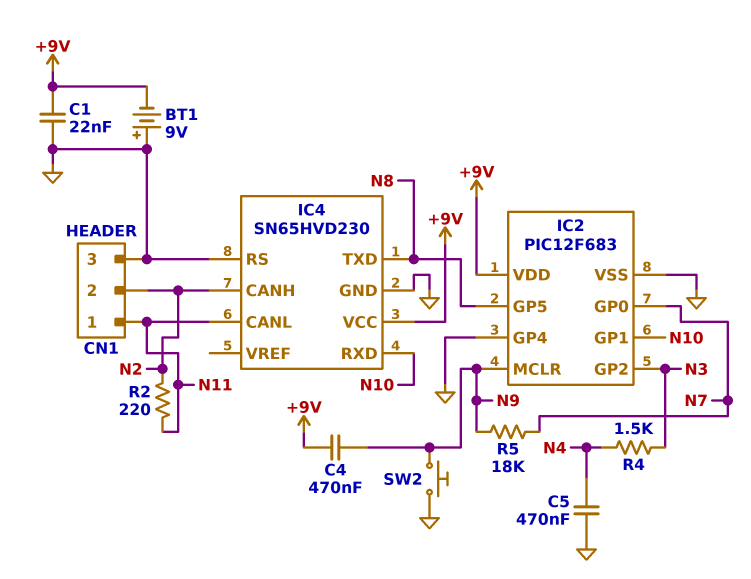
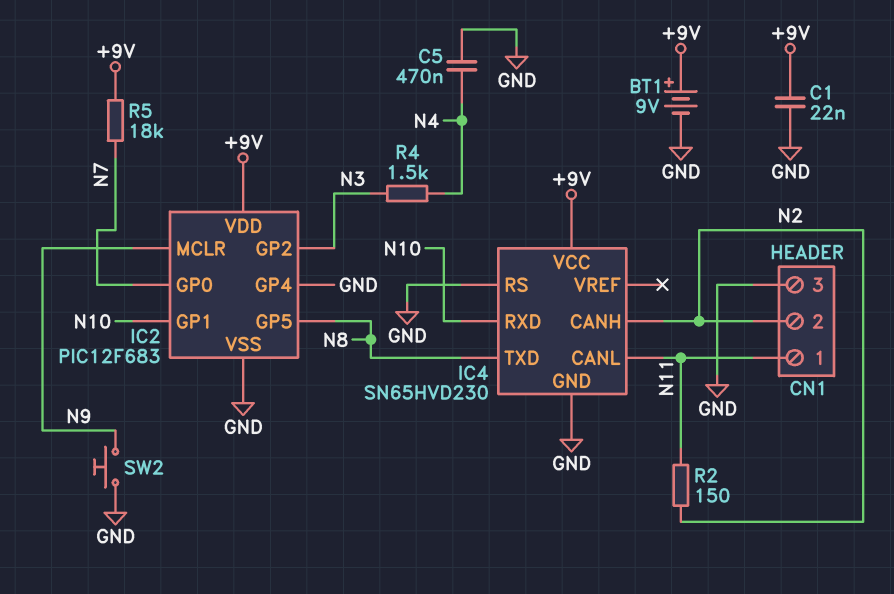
BT1: 9V (plus GND, minus +9V) -> 9V (plus +9V, minus GND)
C4: 470nF (+9V, N9) -> none
R2: 220 (N2, N11) -> 150 (N2, N11)
R5: 18k (N7, N9) -> 18k (+9V, N7)

